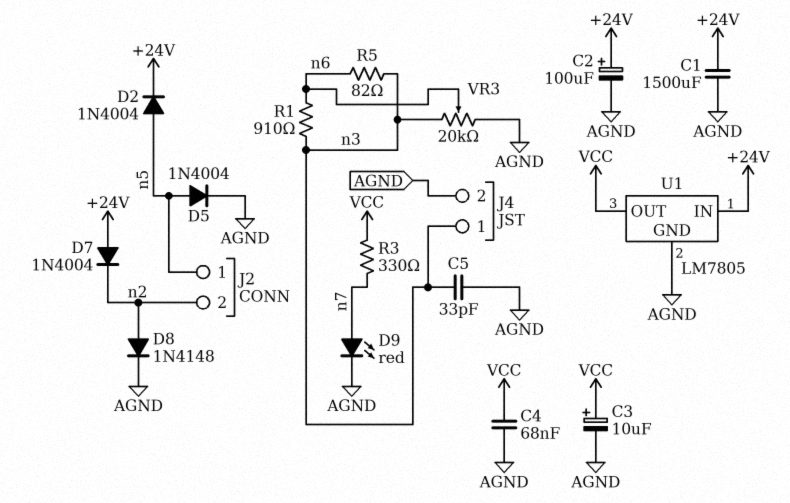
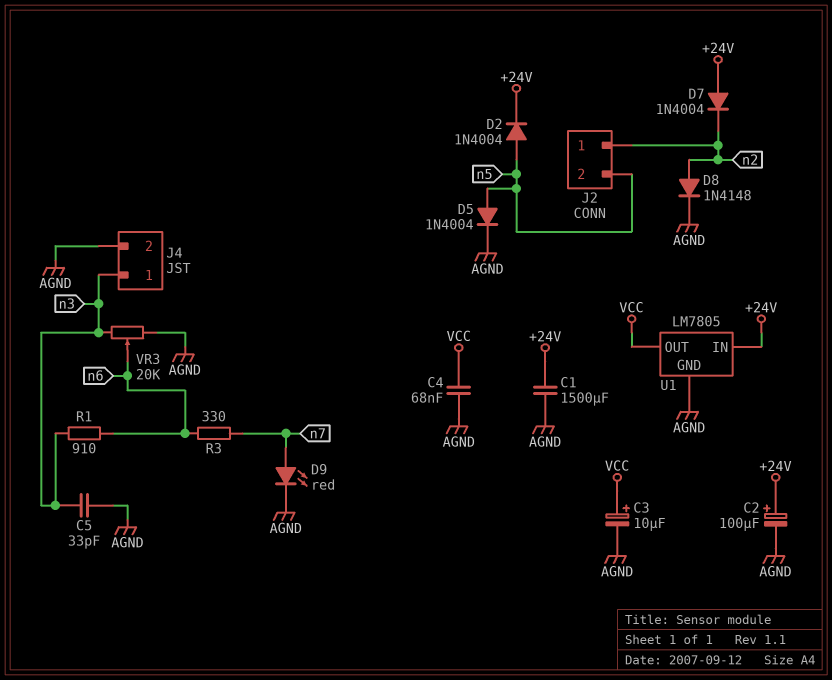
J2 pin 1: n5 -> n2
J2 pin 2: n2 -> n5
R3: 330 (VCC, n7) -> 330 (n6, n7)
R5: 82 (n3, n6) -> none

